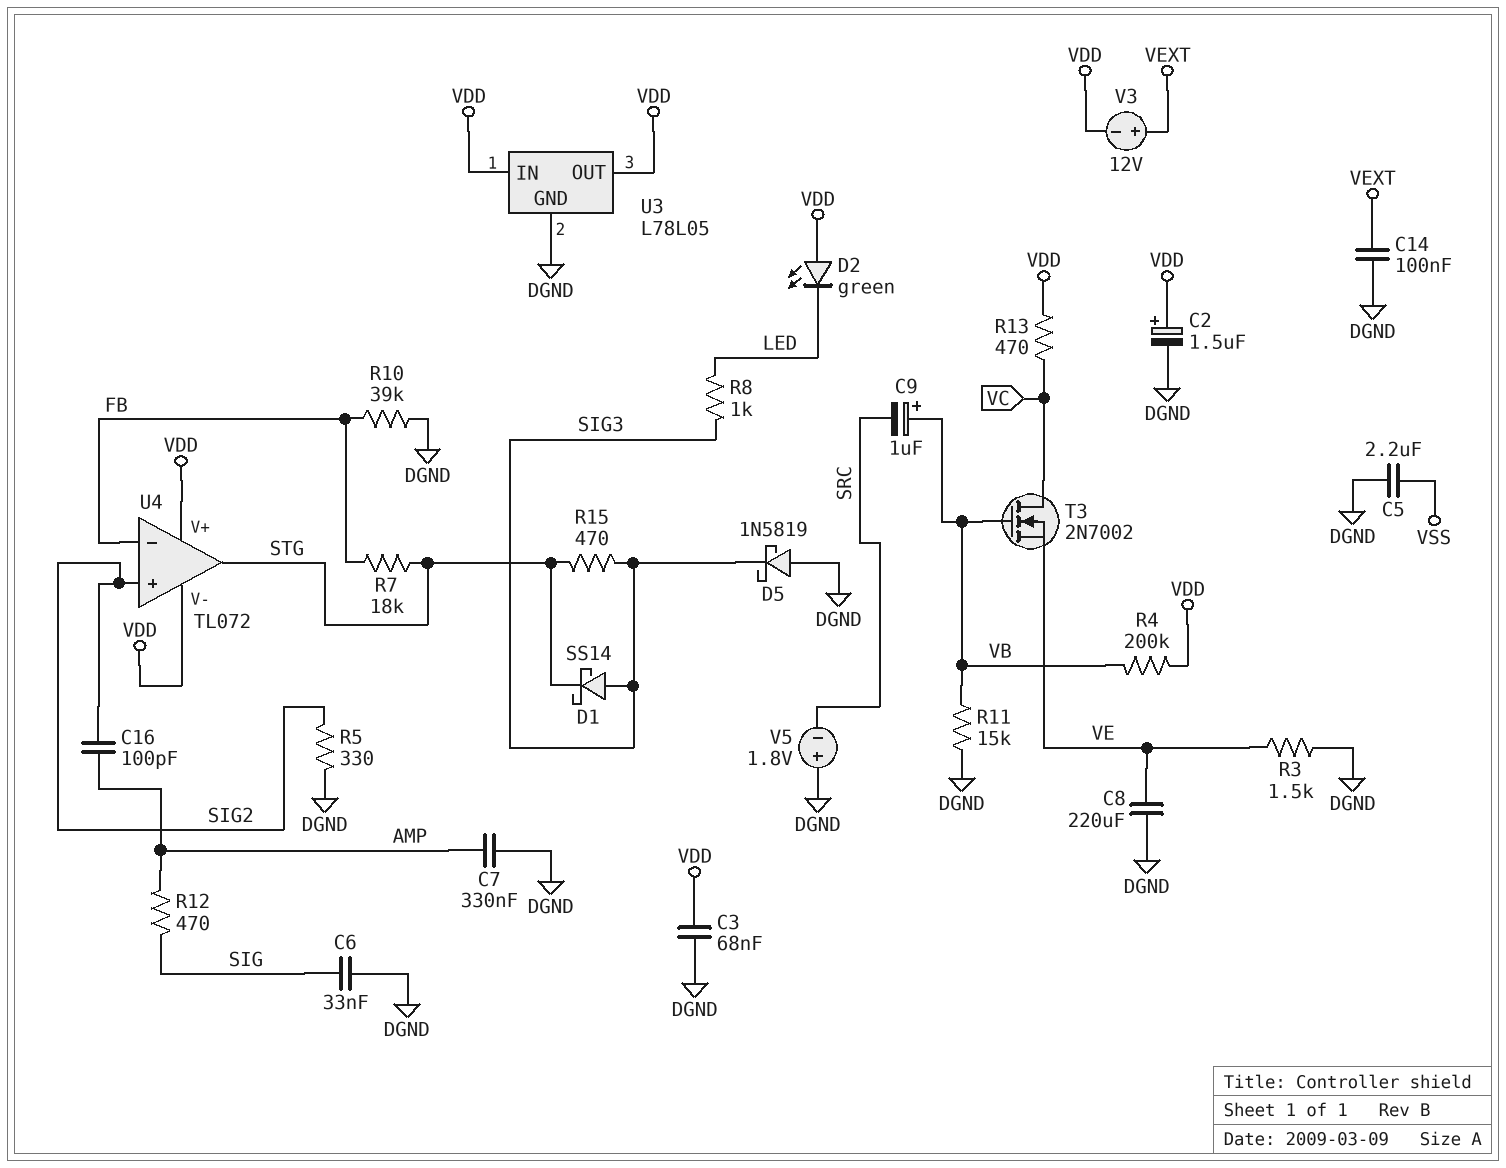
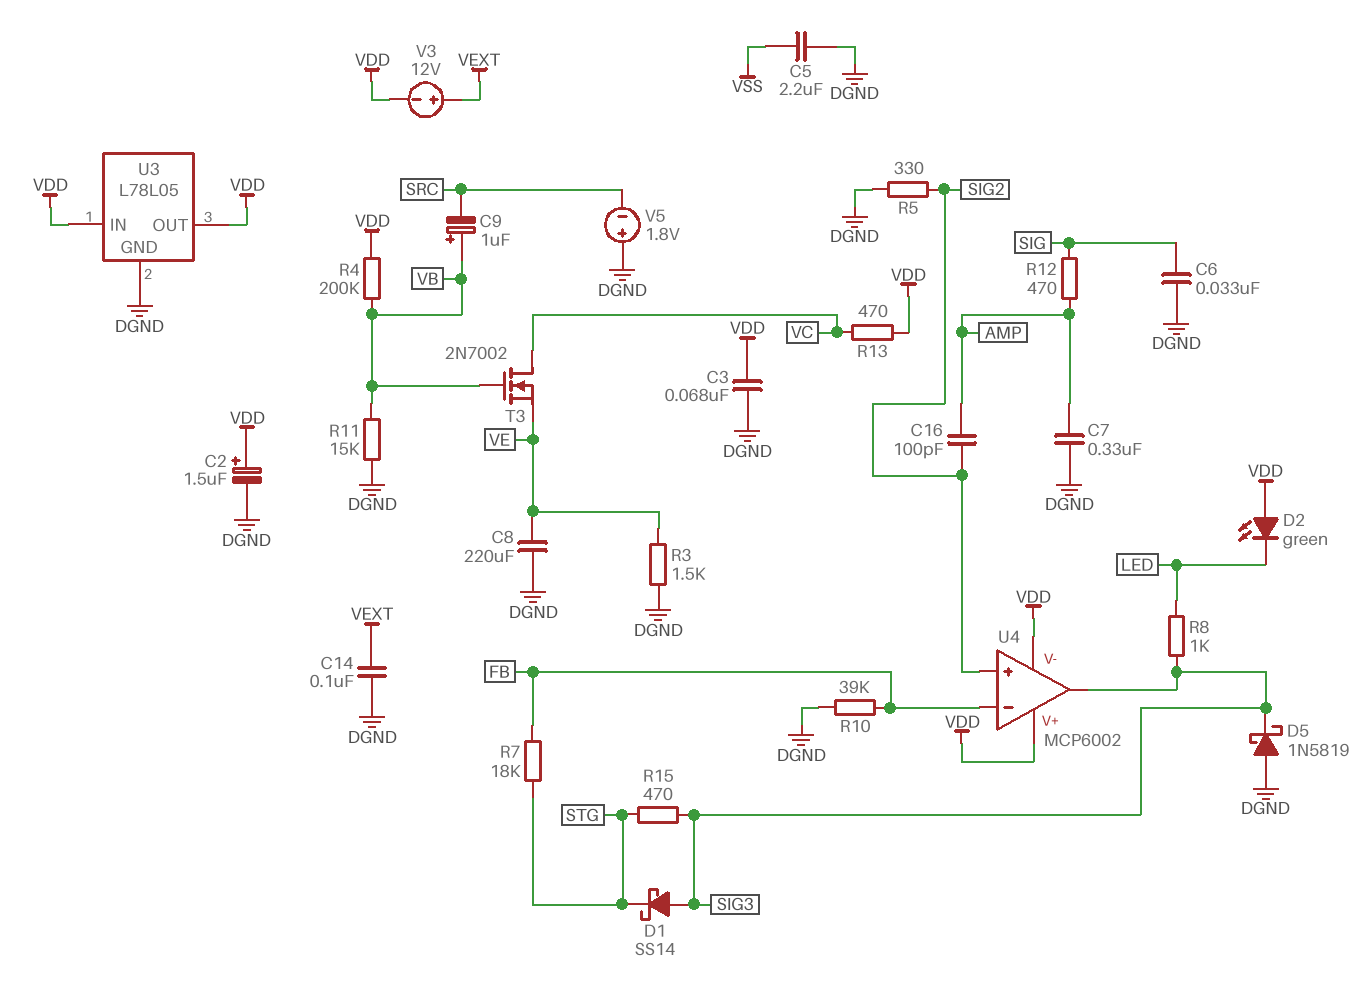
U4: TL072 -> MCP6002
U4 pin out: STG -> SIG3

